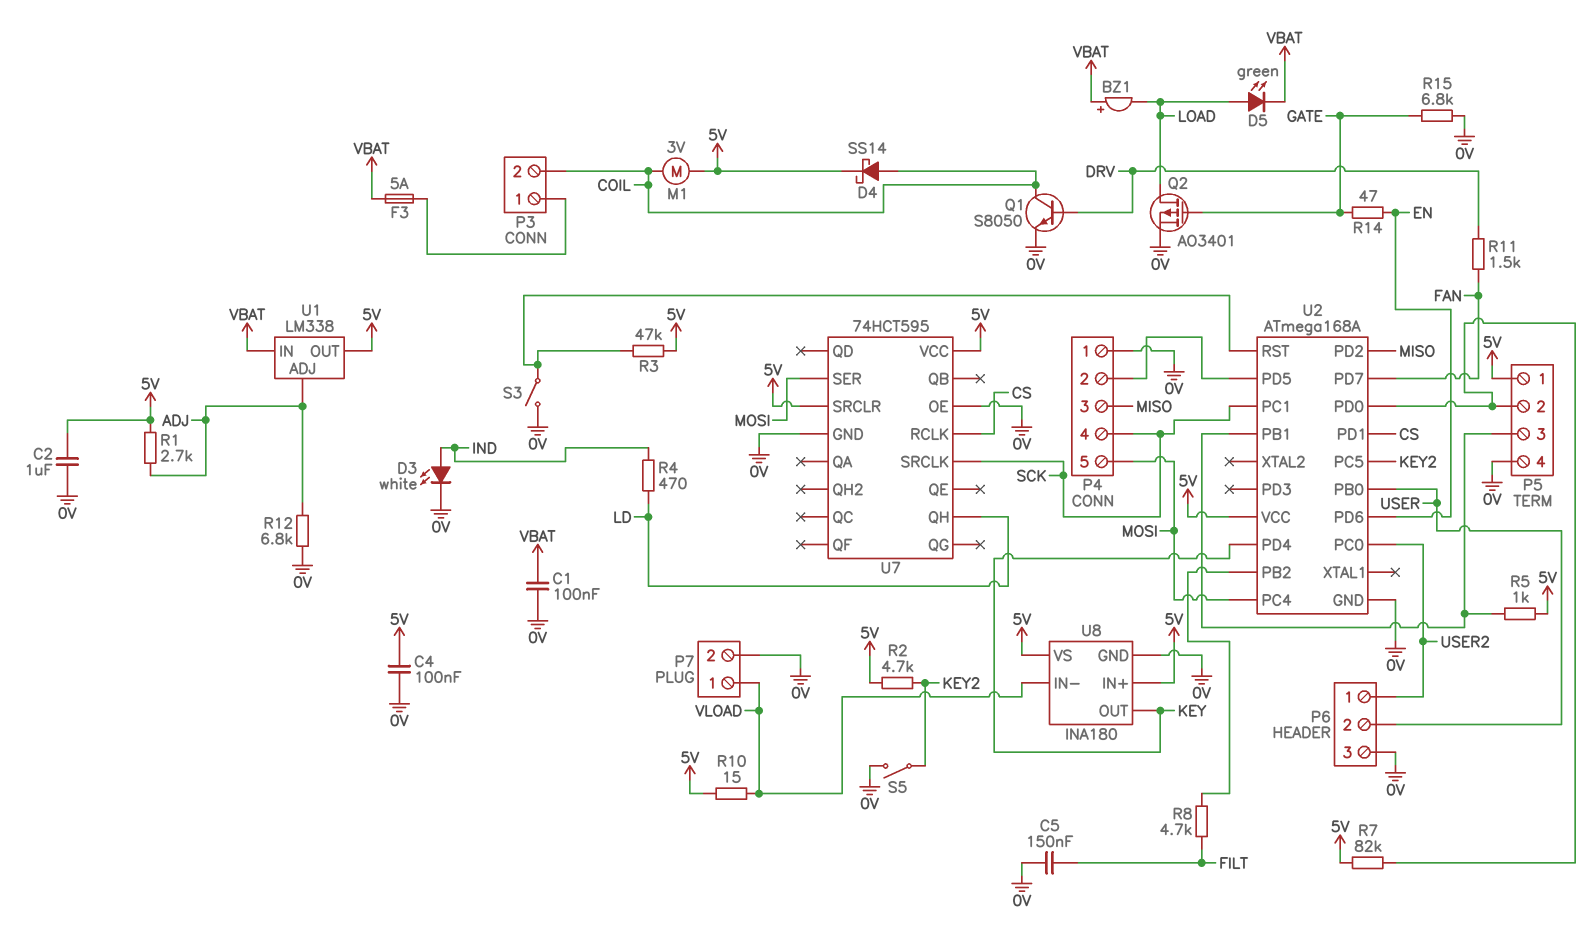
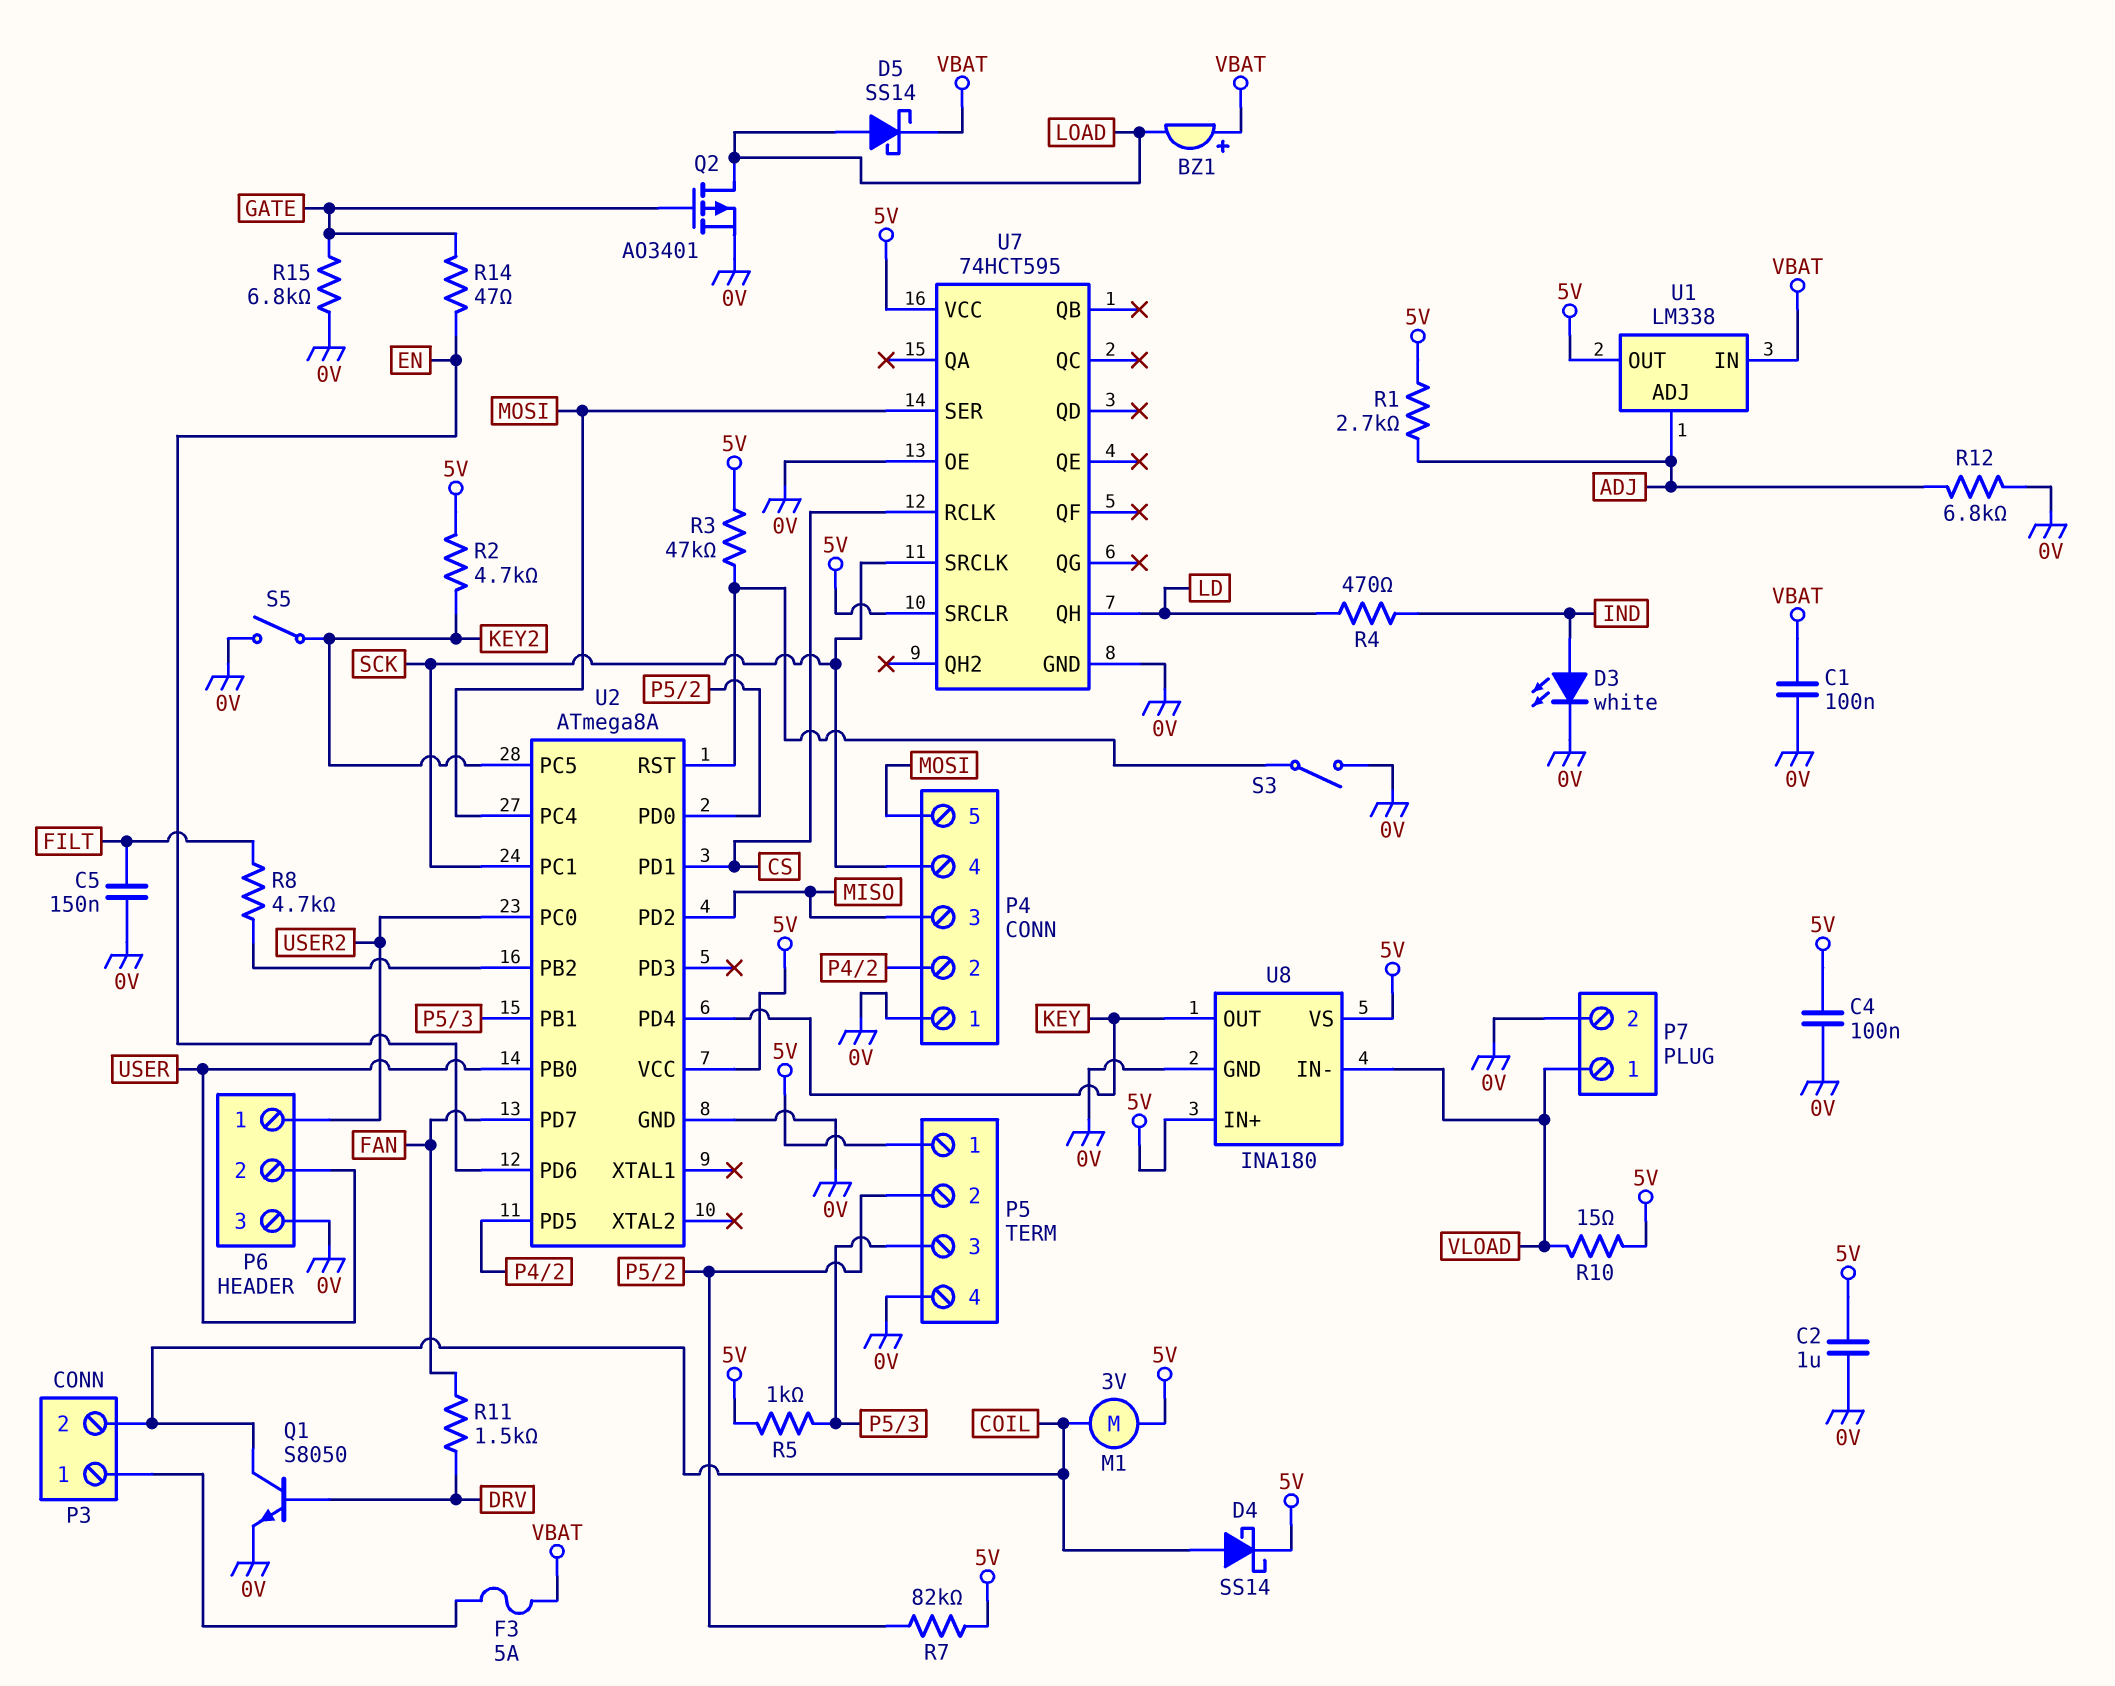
D5: LED green (A LOAD, K VBAT) -> schottky SS14 (A LOAD, K VBAT)
U2: ATmega168A -> ATmega8A

